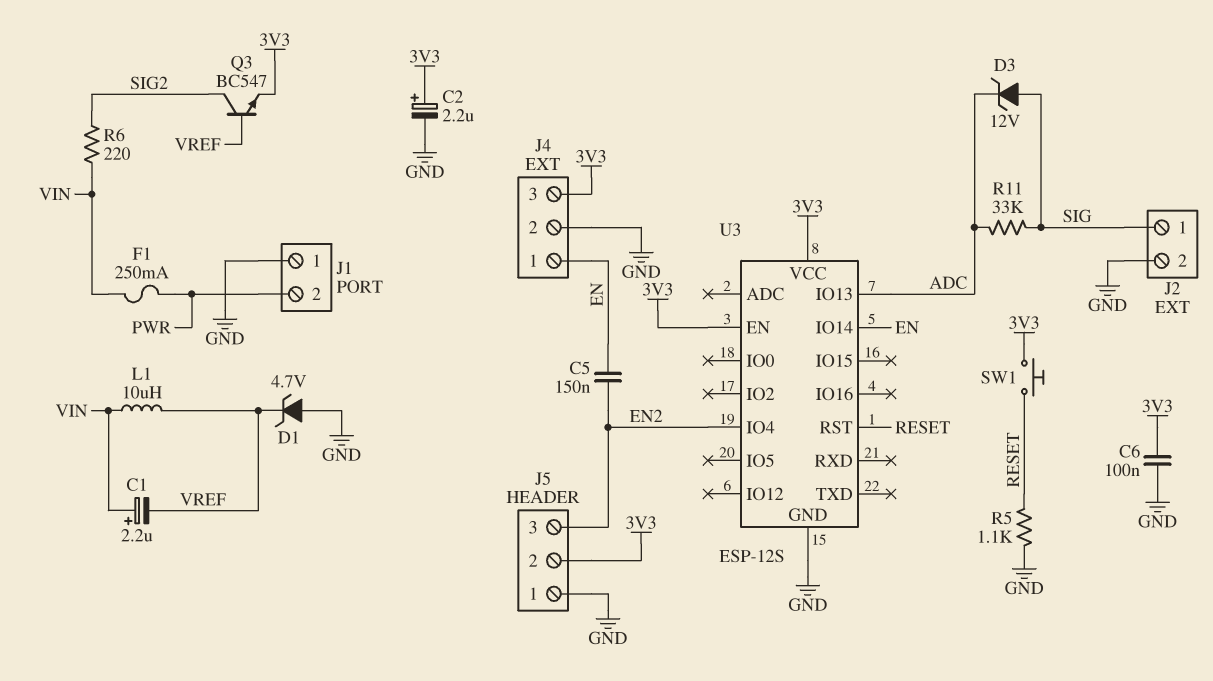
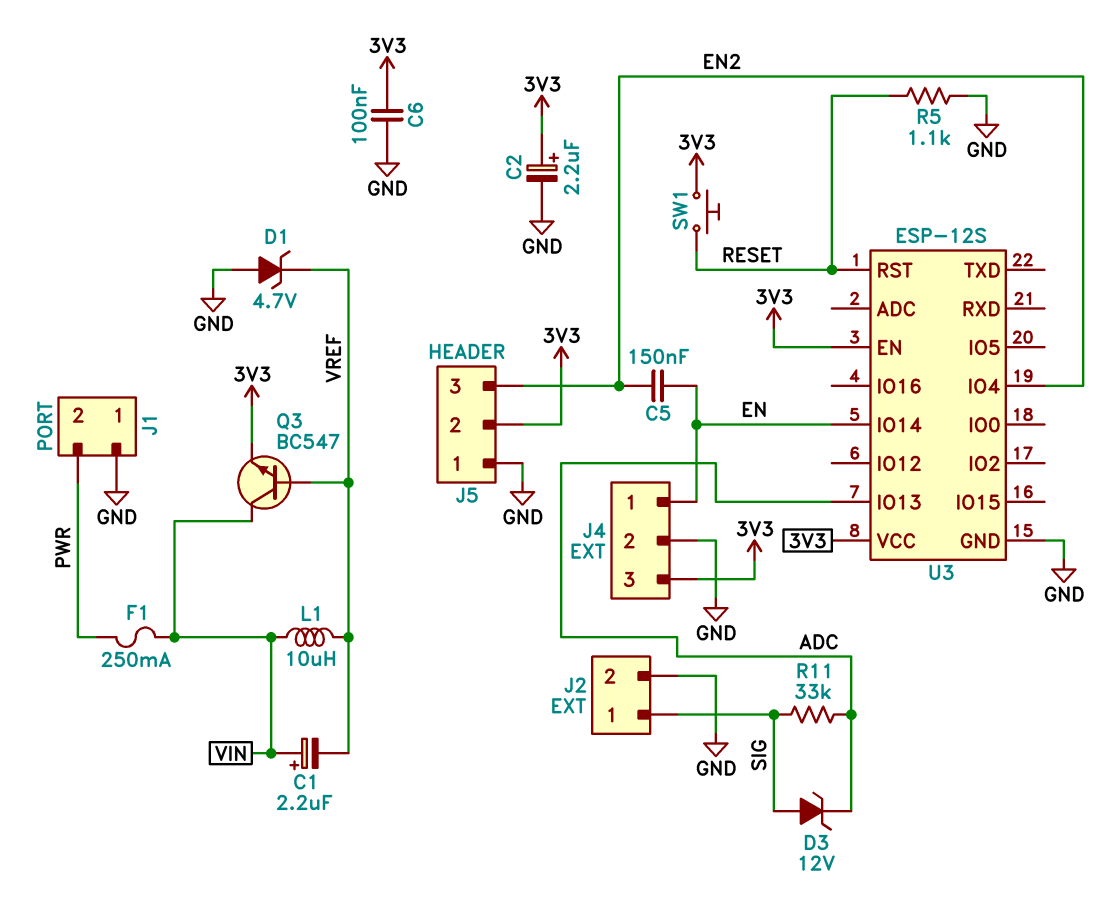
Q3: NPN BC547 (B VREF, C SIG2, E 3V3) -> NPN BC547 (B VREF, C VIN, E 3V3)
R6: 220 (SIG2, VIN) -> none

